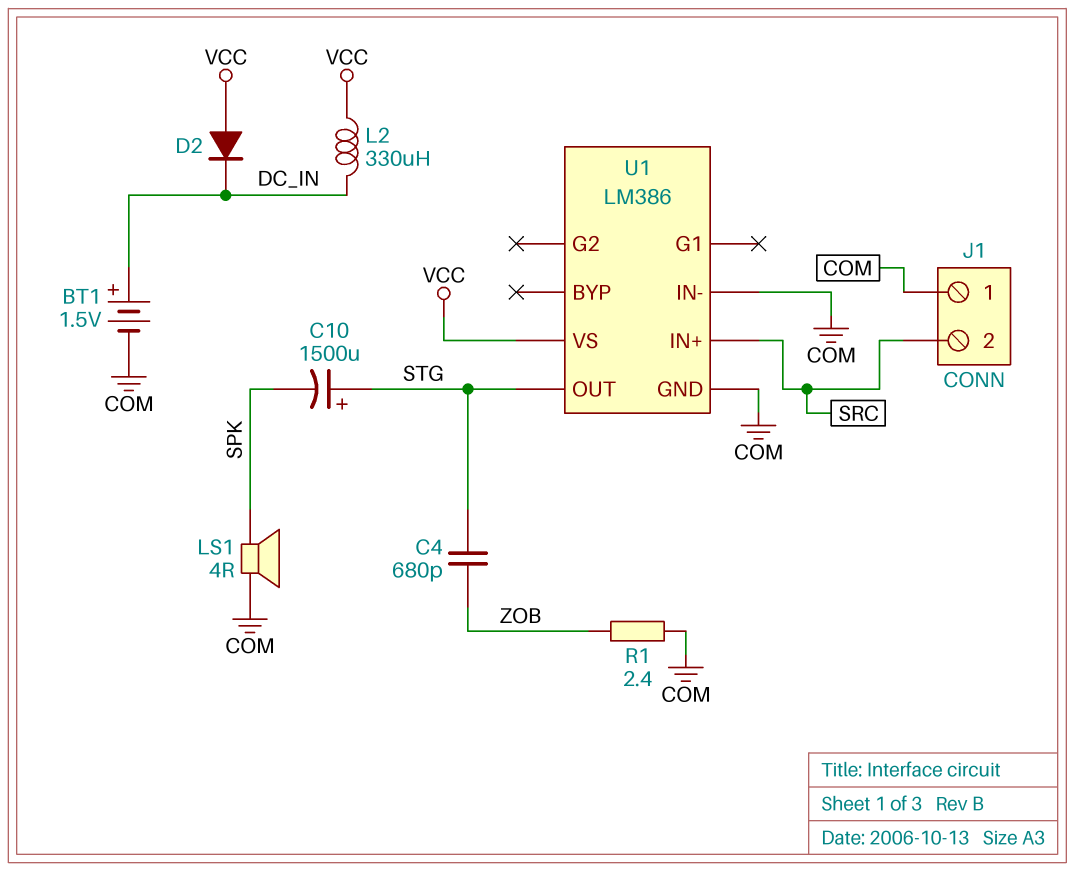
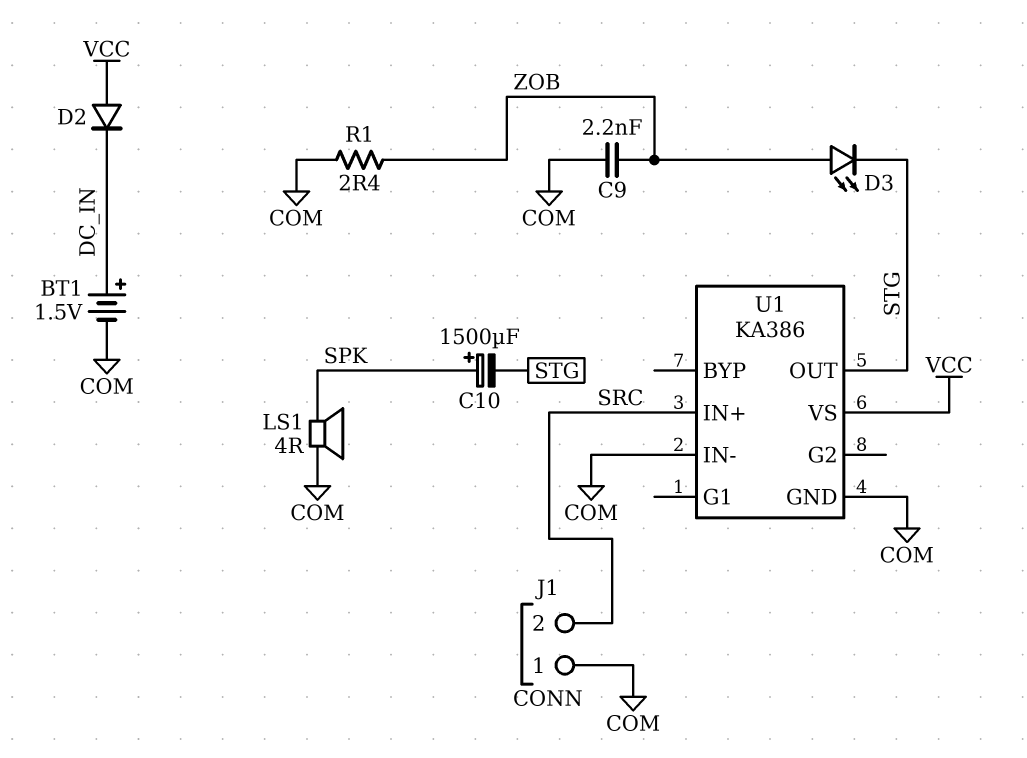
C4: 680pF (STG, ZOB) -> none
C9: none -> 2.2nF (COM, ZOB)
C10: 1500uF (plus STG, minus SPK) -> 1500uF (plus SPK, minus STG)
D3: none -> LED (A ZOB, K STG)
L2: 330uH (DC_IN, VCC) -> none
U1: LM386 -> KA386

